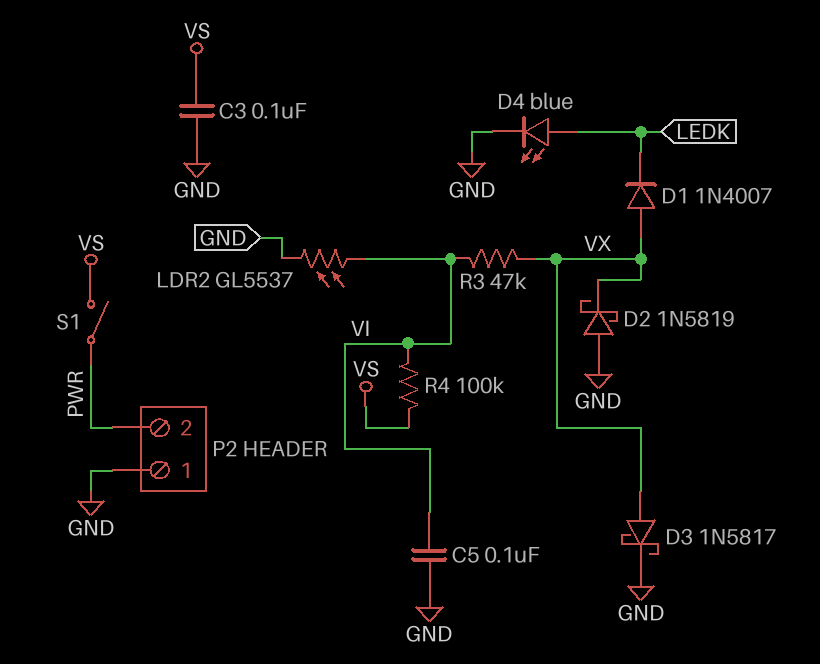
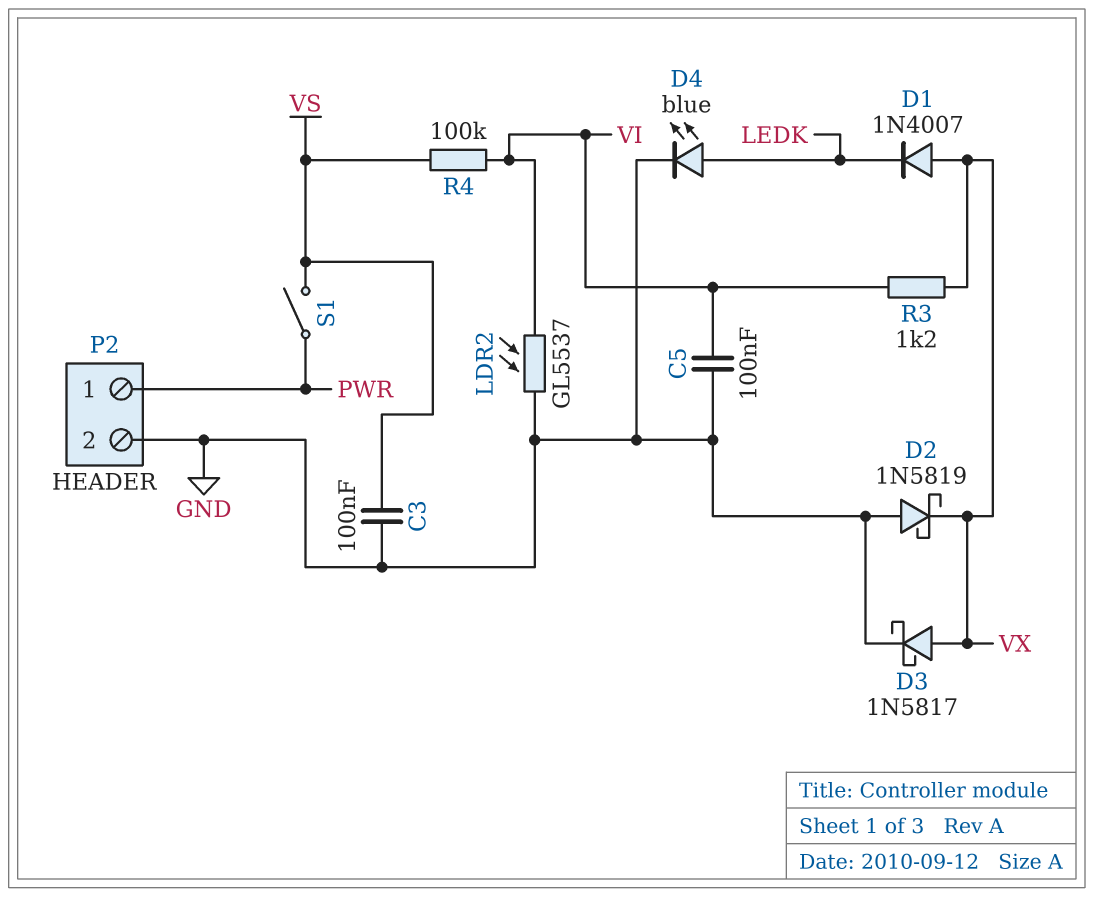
P2 pin 1: GND -> PWR
P2 pin 2: PWR -> GND
R3: 47k (VI, VX) -> 1.2k (VI, VX)

